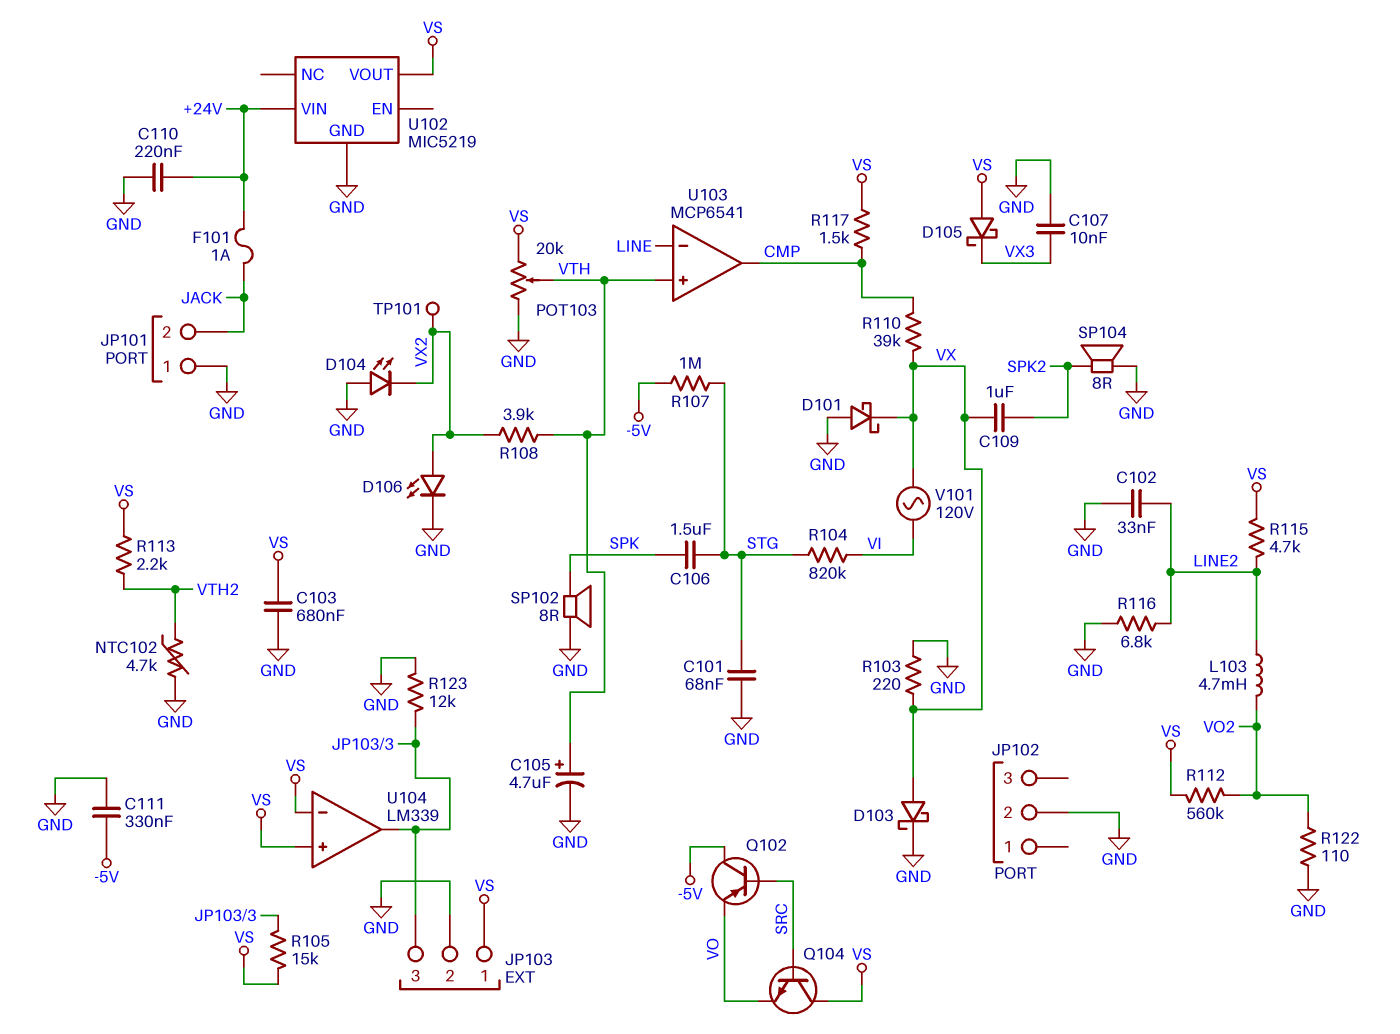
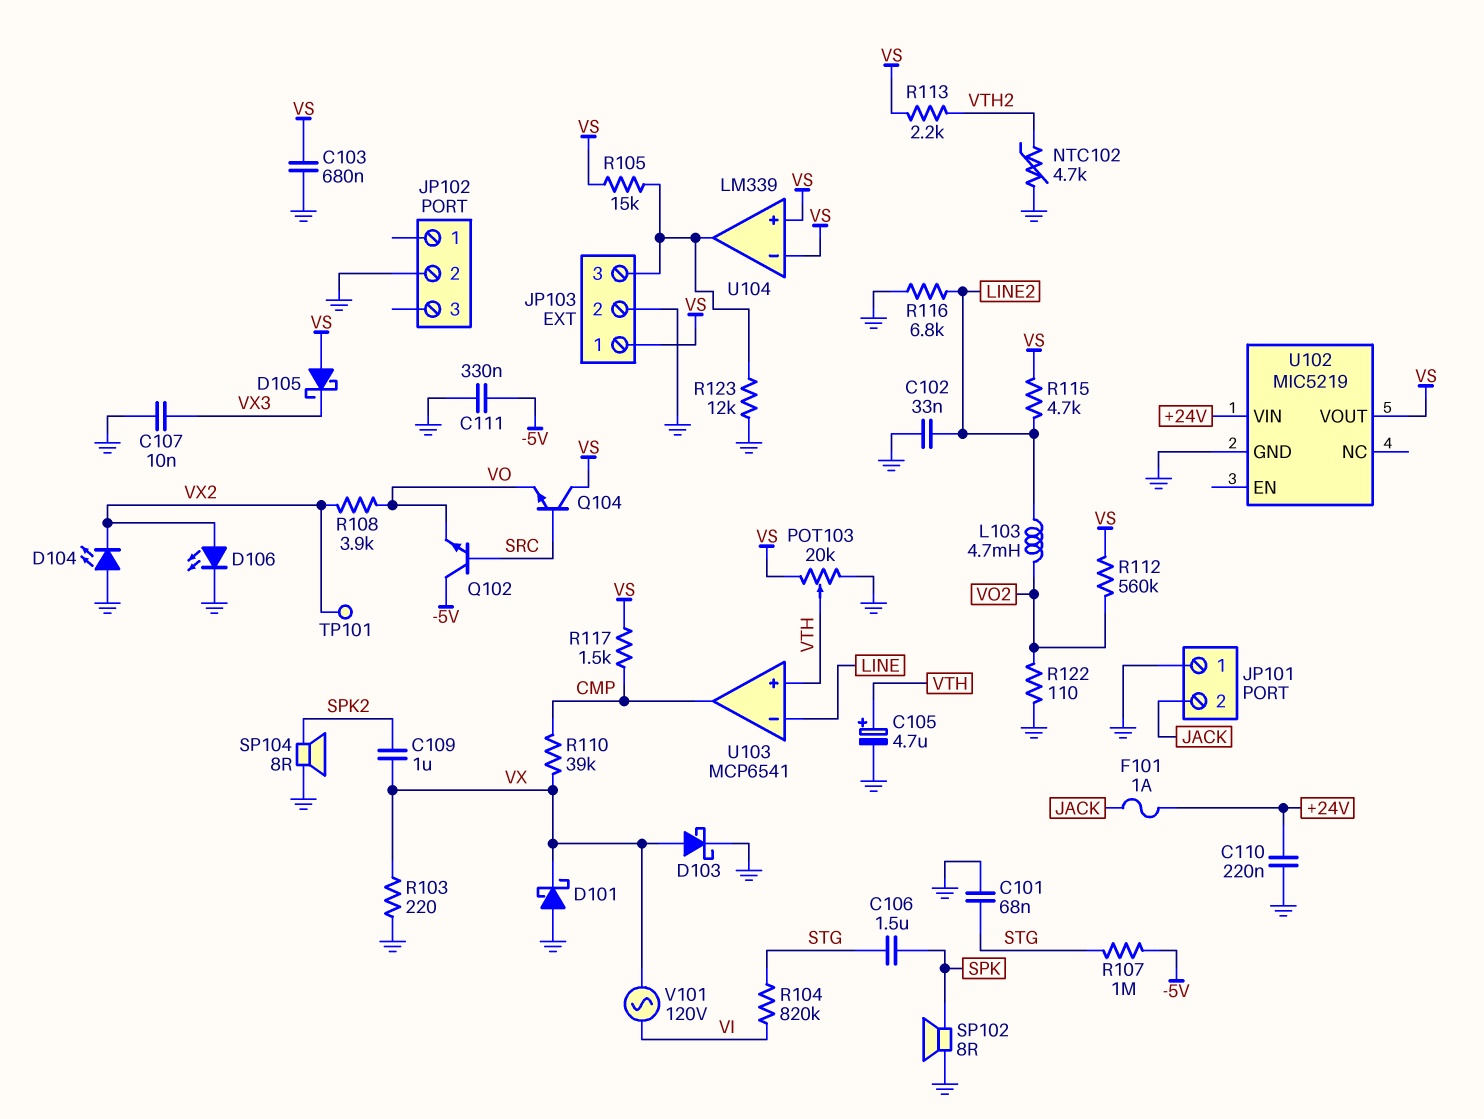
Q102: PNP (B SRC, C -5V, E VO) -> NPN (B SRC, C -5V, E VO)
R108: 3.9k (VTH, VX2) -> 3.9k (VO, VX2)

